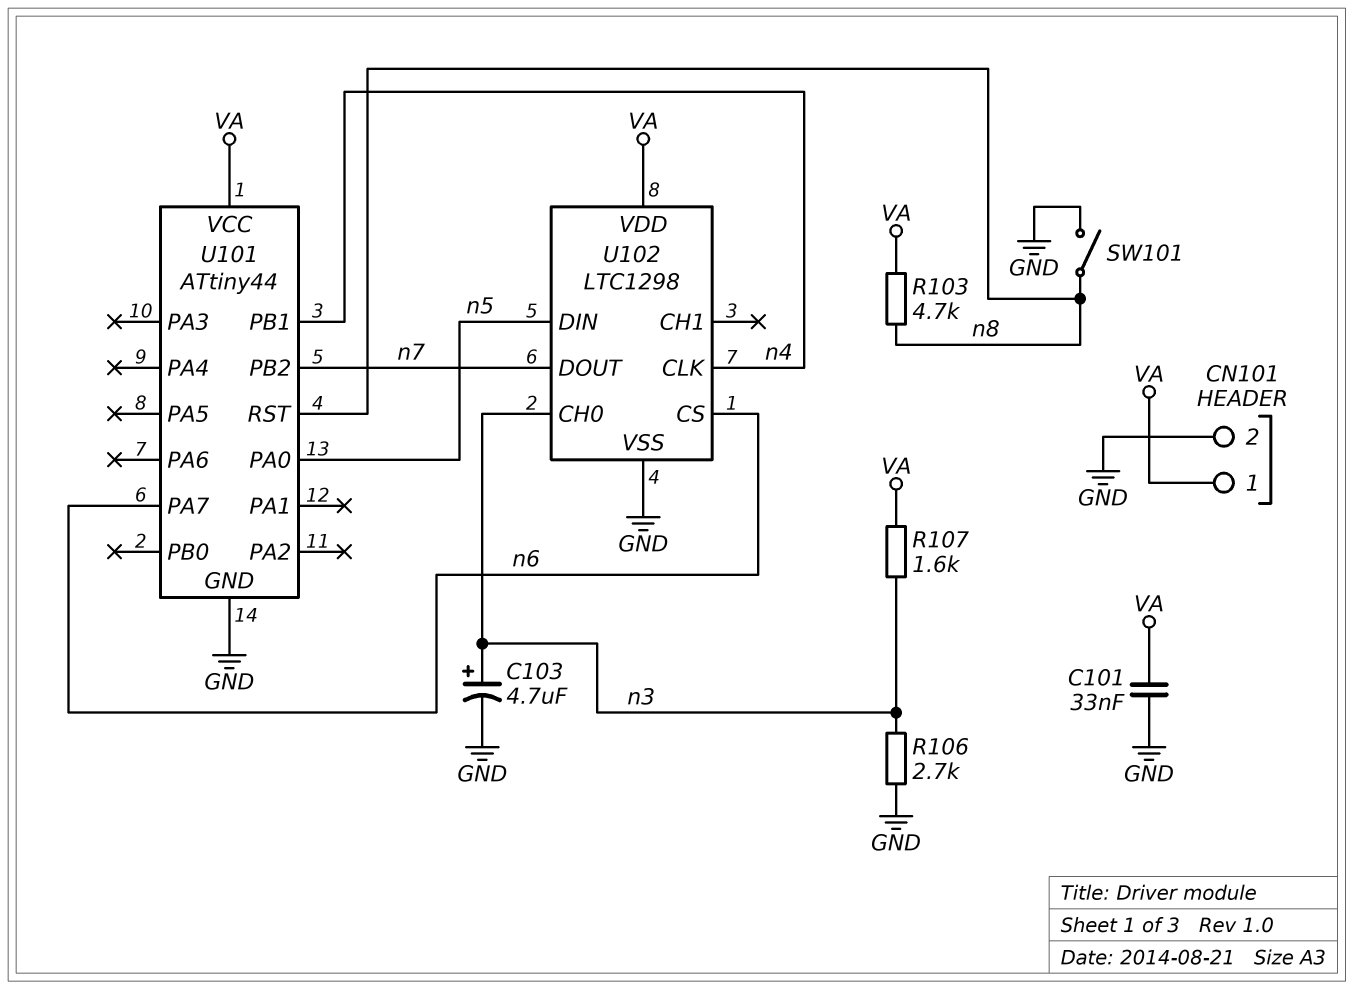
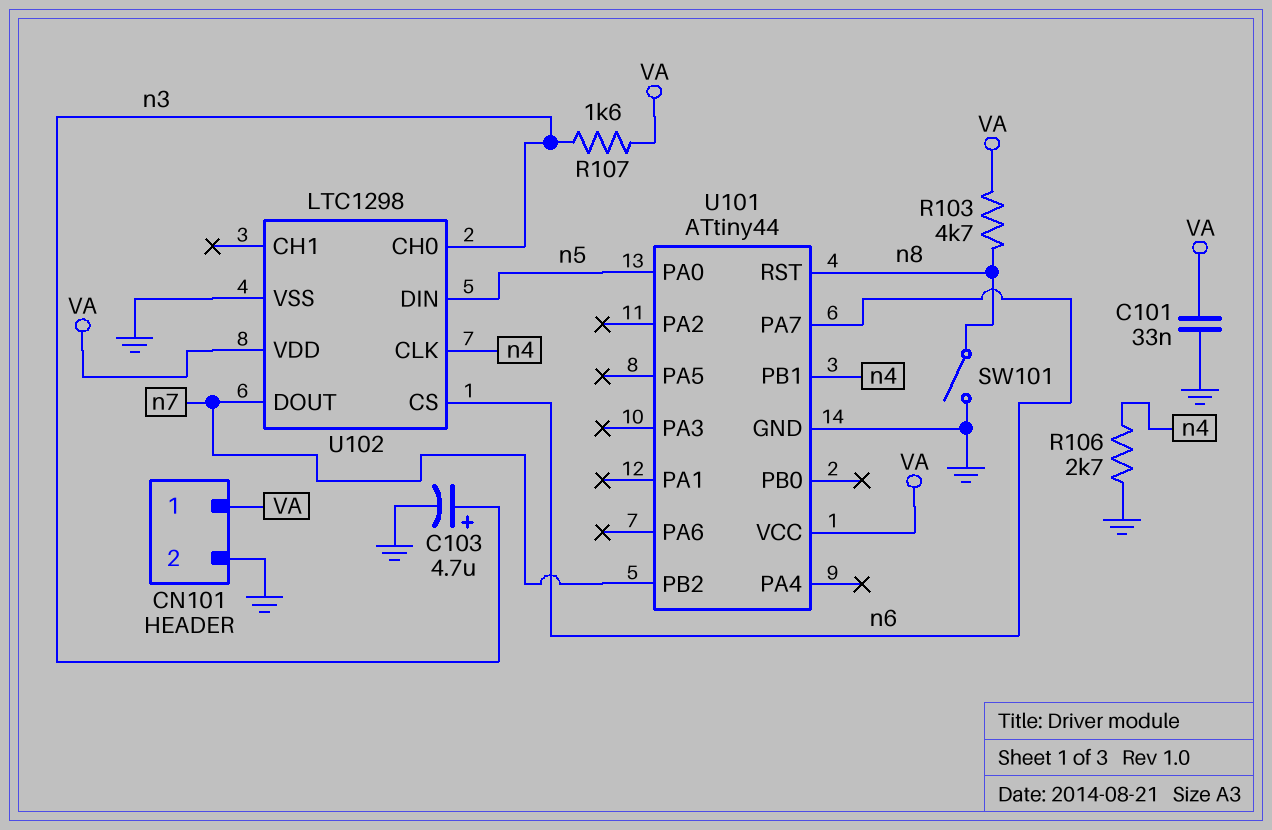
R106: 2.7k (GND, n3) -> 2.7k (GND, n4)

